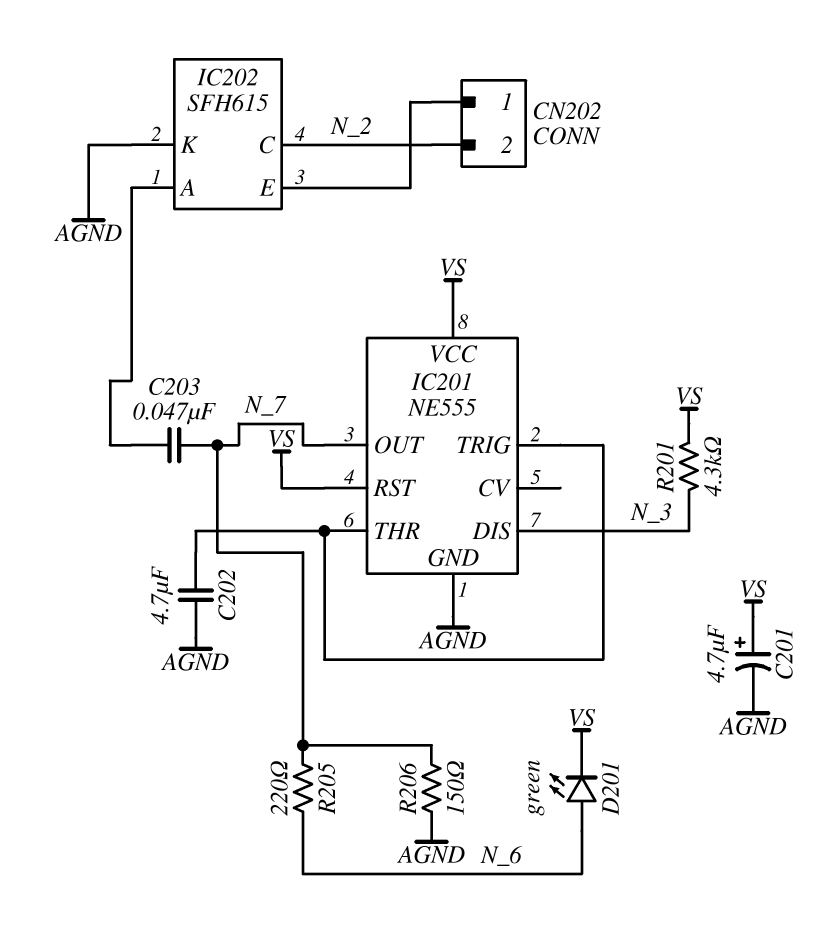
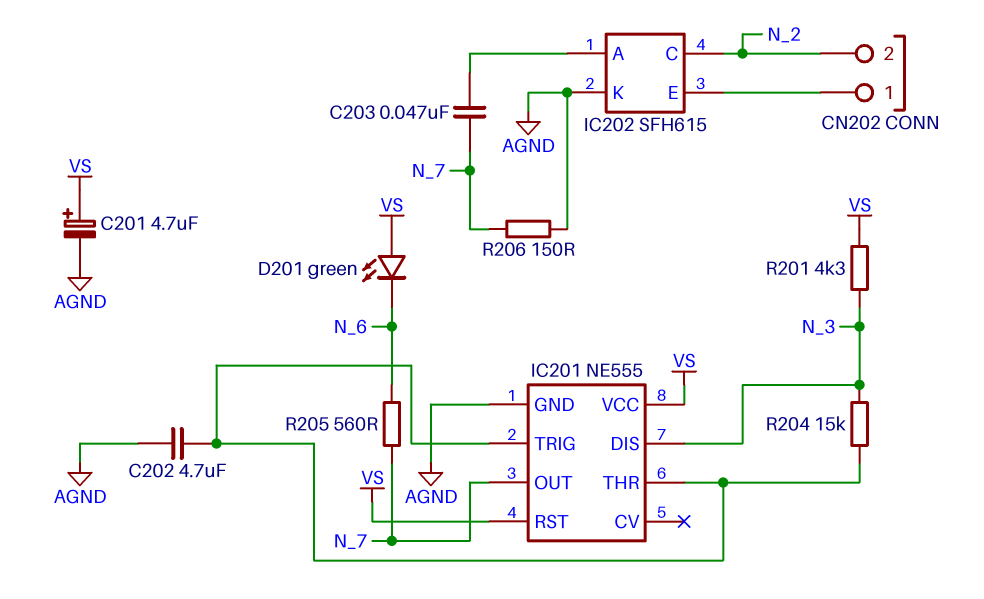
D201: LED green (A N_6, K VS) -> LED green (A VS, K N_6)
R204: none -> 15k (IC201/THR, N_3)
R205: 220 (N_6, N_7) -> 560 (N_6, N_7)

